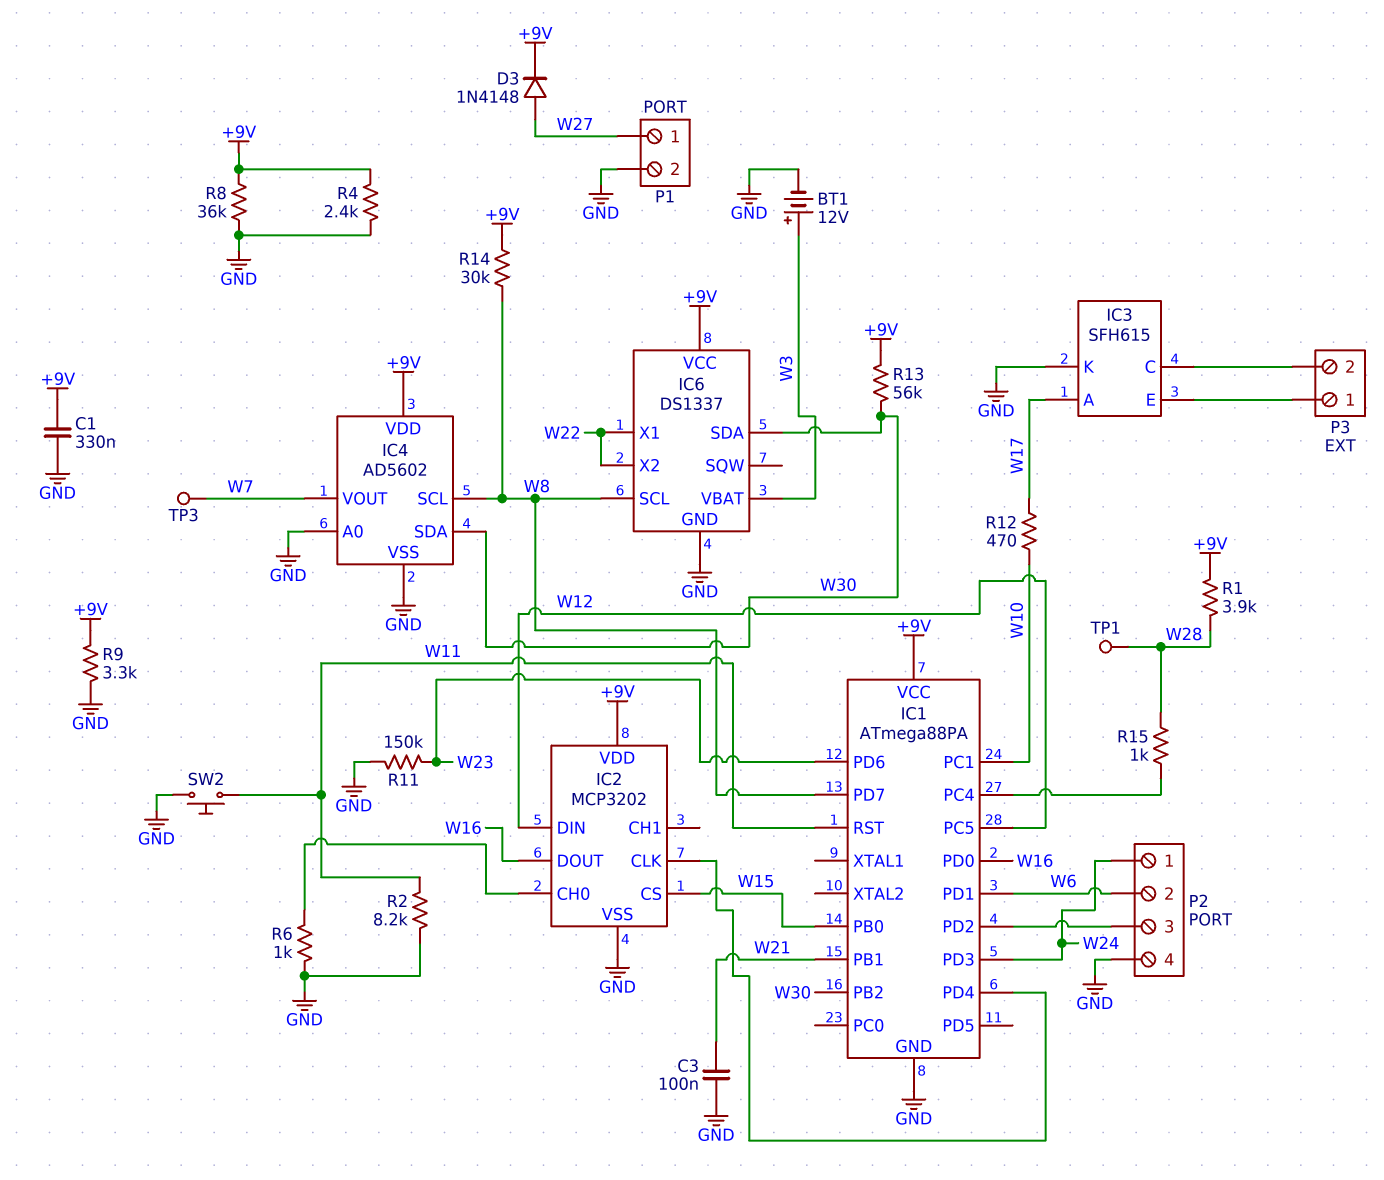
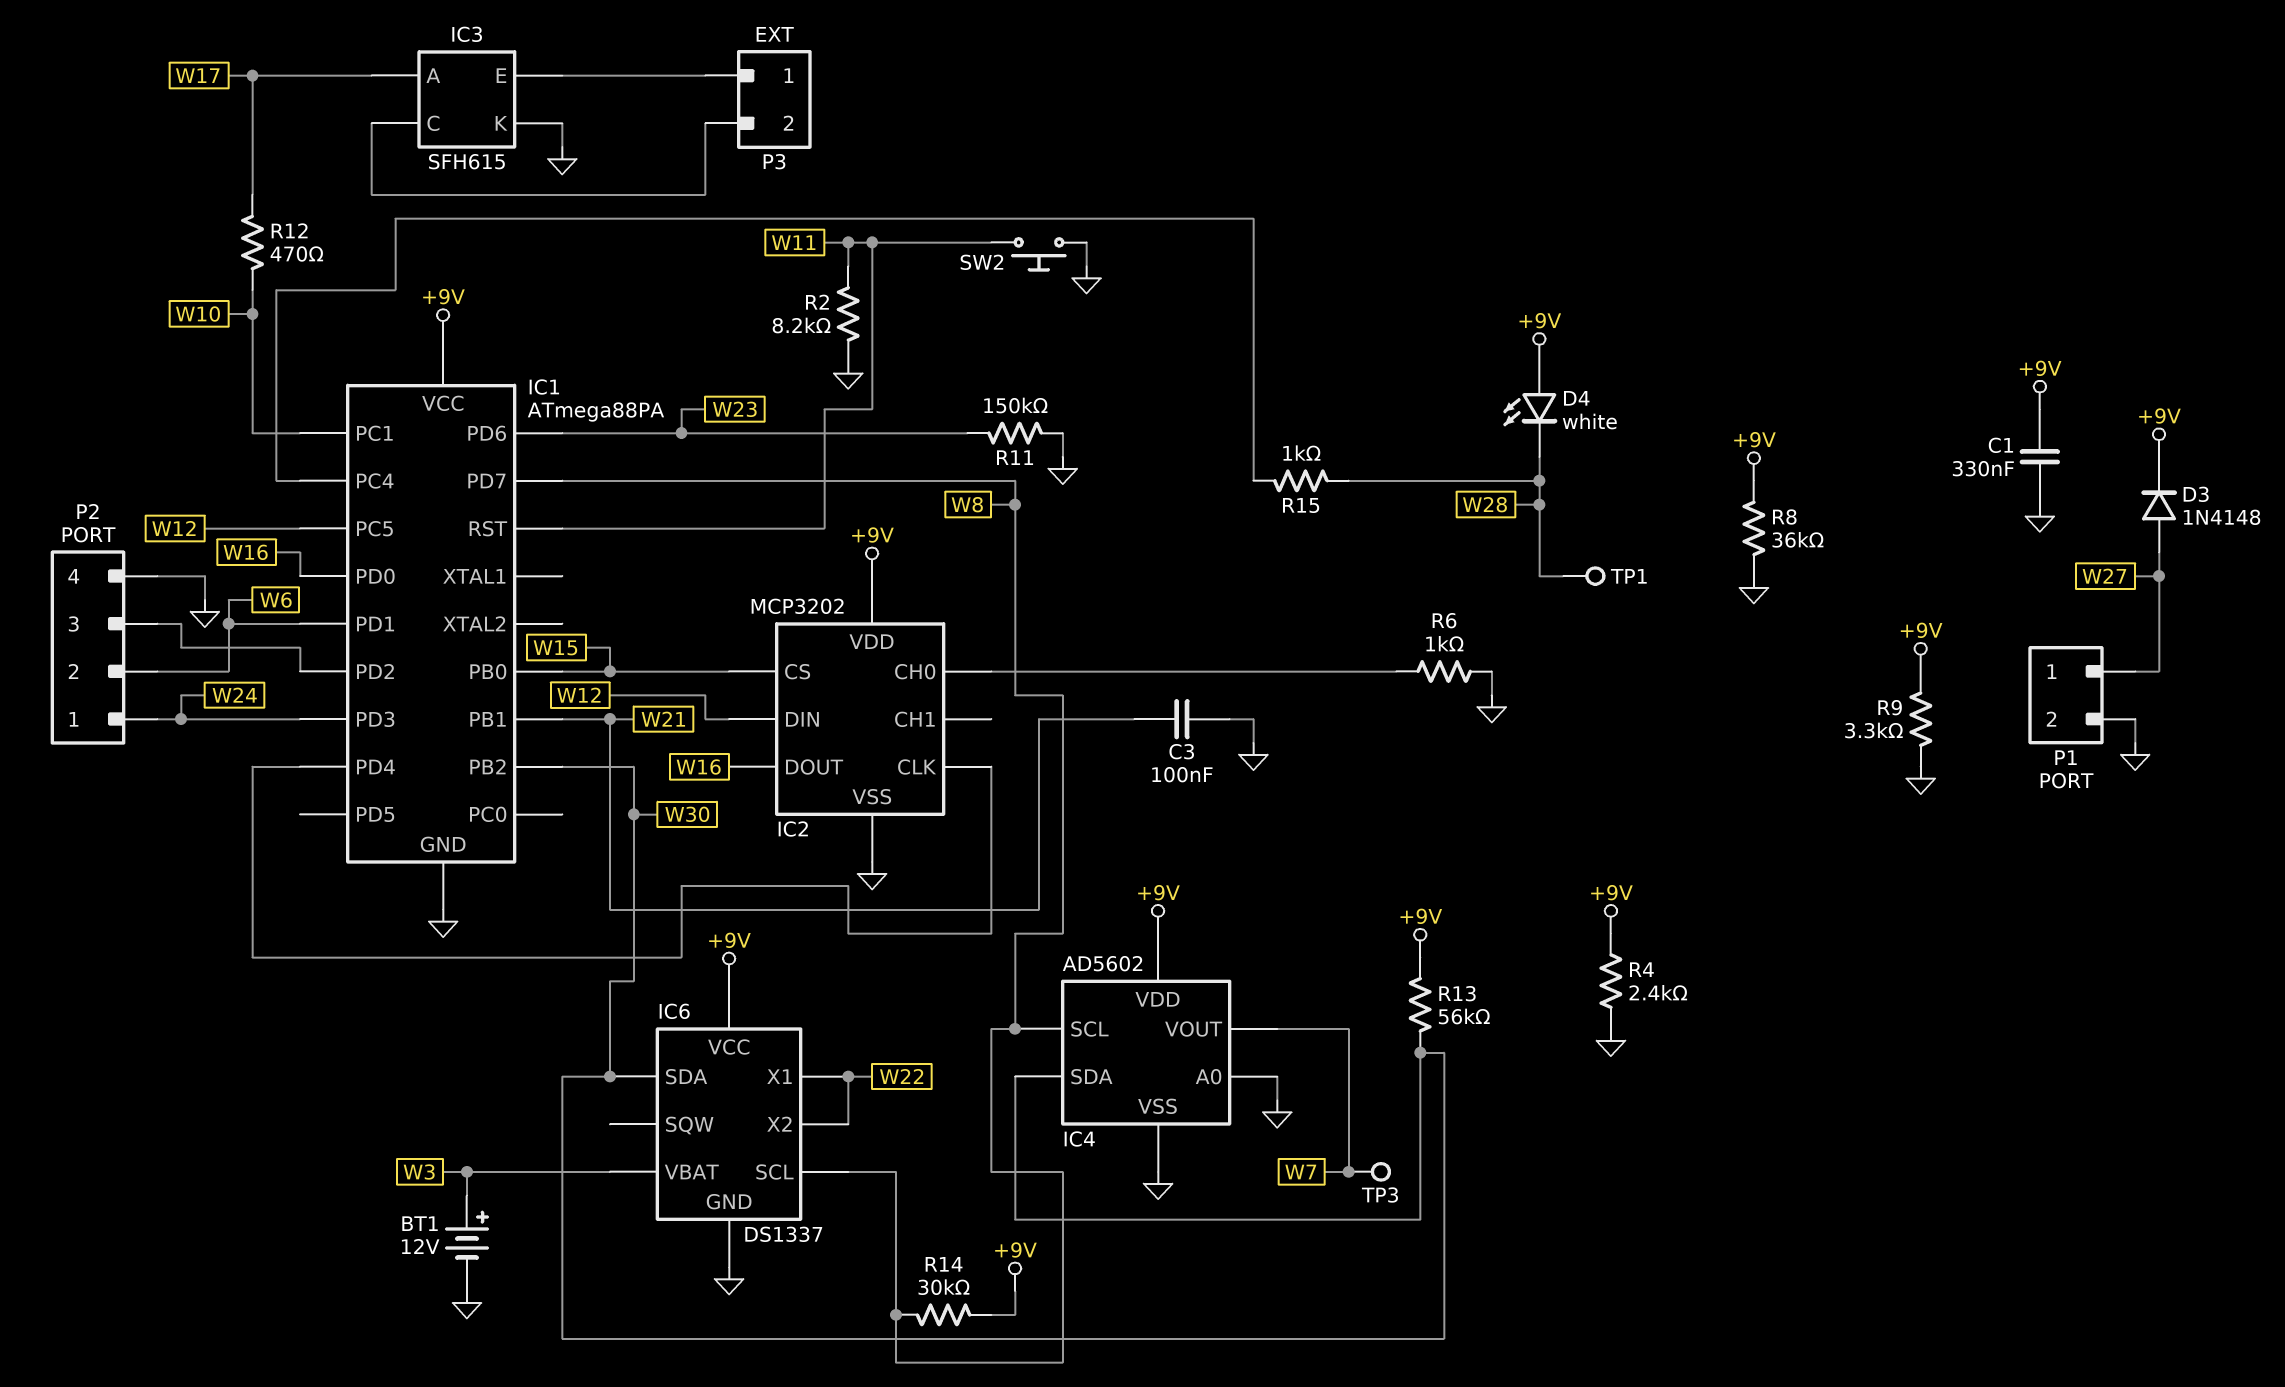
D4: none -> LED white (A +9V, K W28)
R1: 3.9k (+9V, W28) -> none

